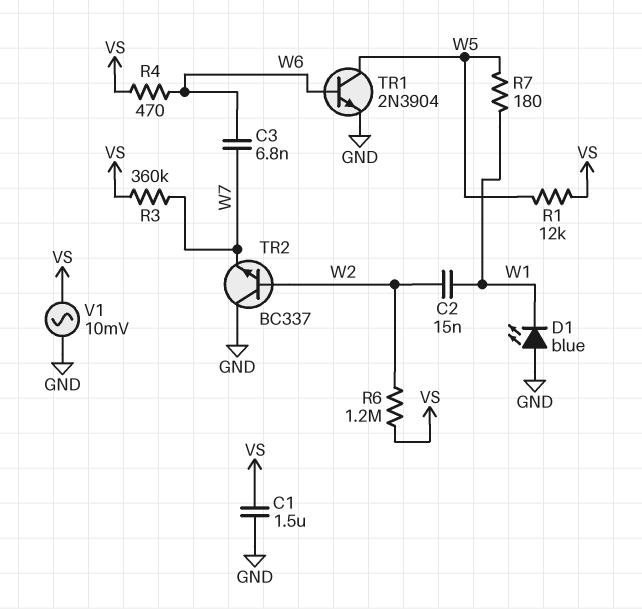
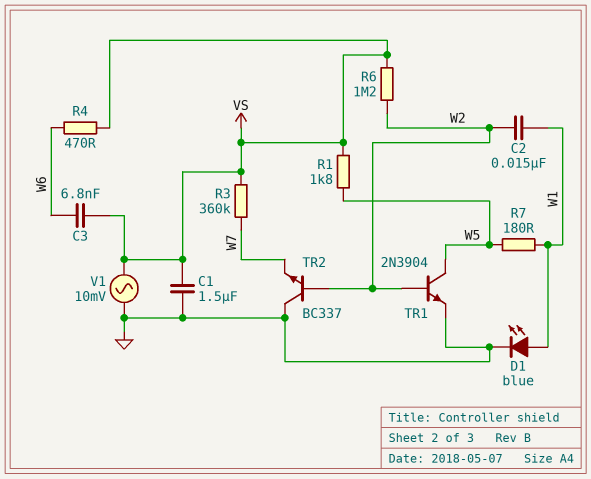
C3: 6.8nF (W6, W7) -> 6.8nF (VS, W6)
D1: LED blue (A GND, K W1) -> LED blue (A W1, K GND)
R1: 12k (VS, W5) -> 1.8k (VS, W5)
TR1: NPN 2N3904 (B W6, C W5, E GND) -> NPN 2N3904 (B W2, C W5, E GND)

